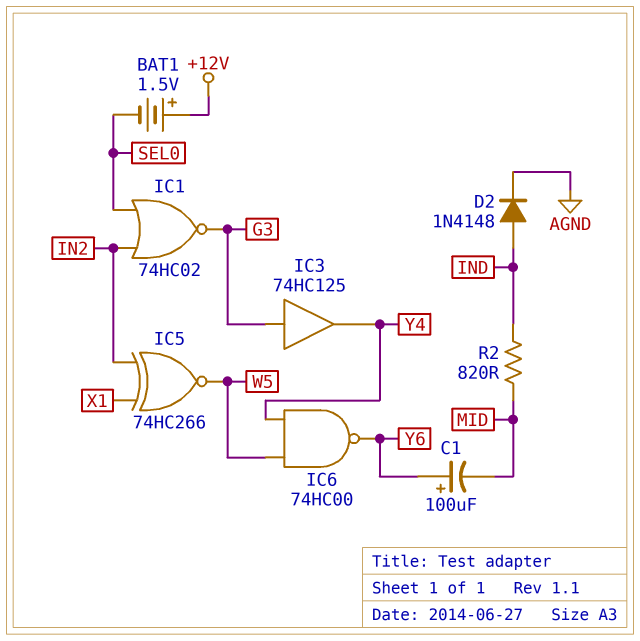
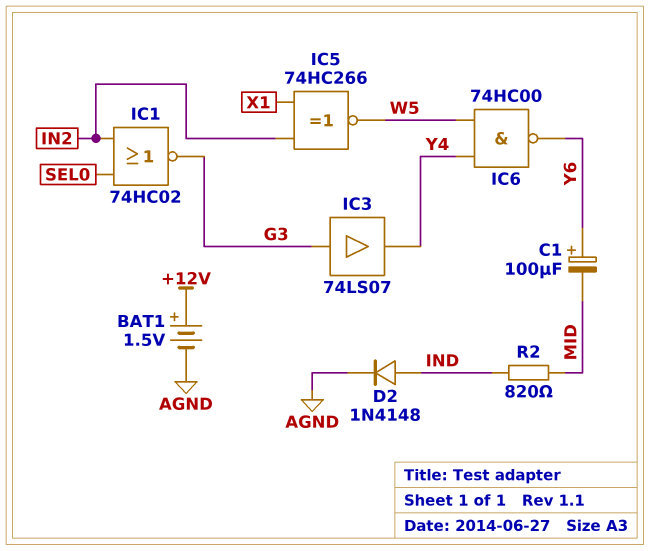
BAT1: 1.5V (plus +12V, minus SEL0) -> 1.5V (plus +12V, minus AGND)
IC3: buffer 74HC125 (in G3, out Y4) -> buffer 74LS07 (in G3, out Y4)

